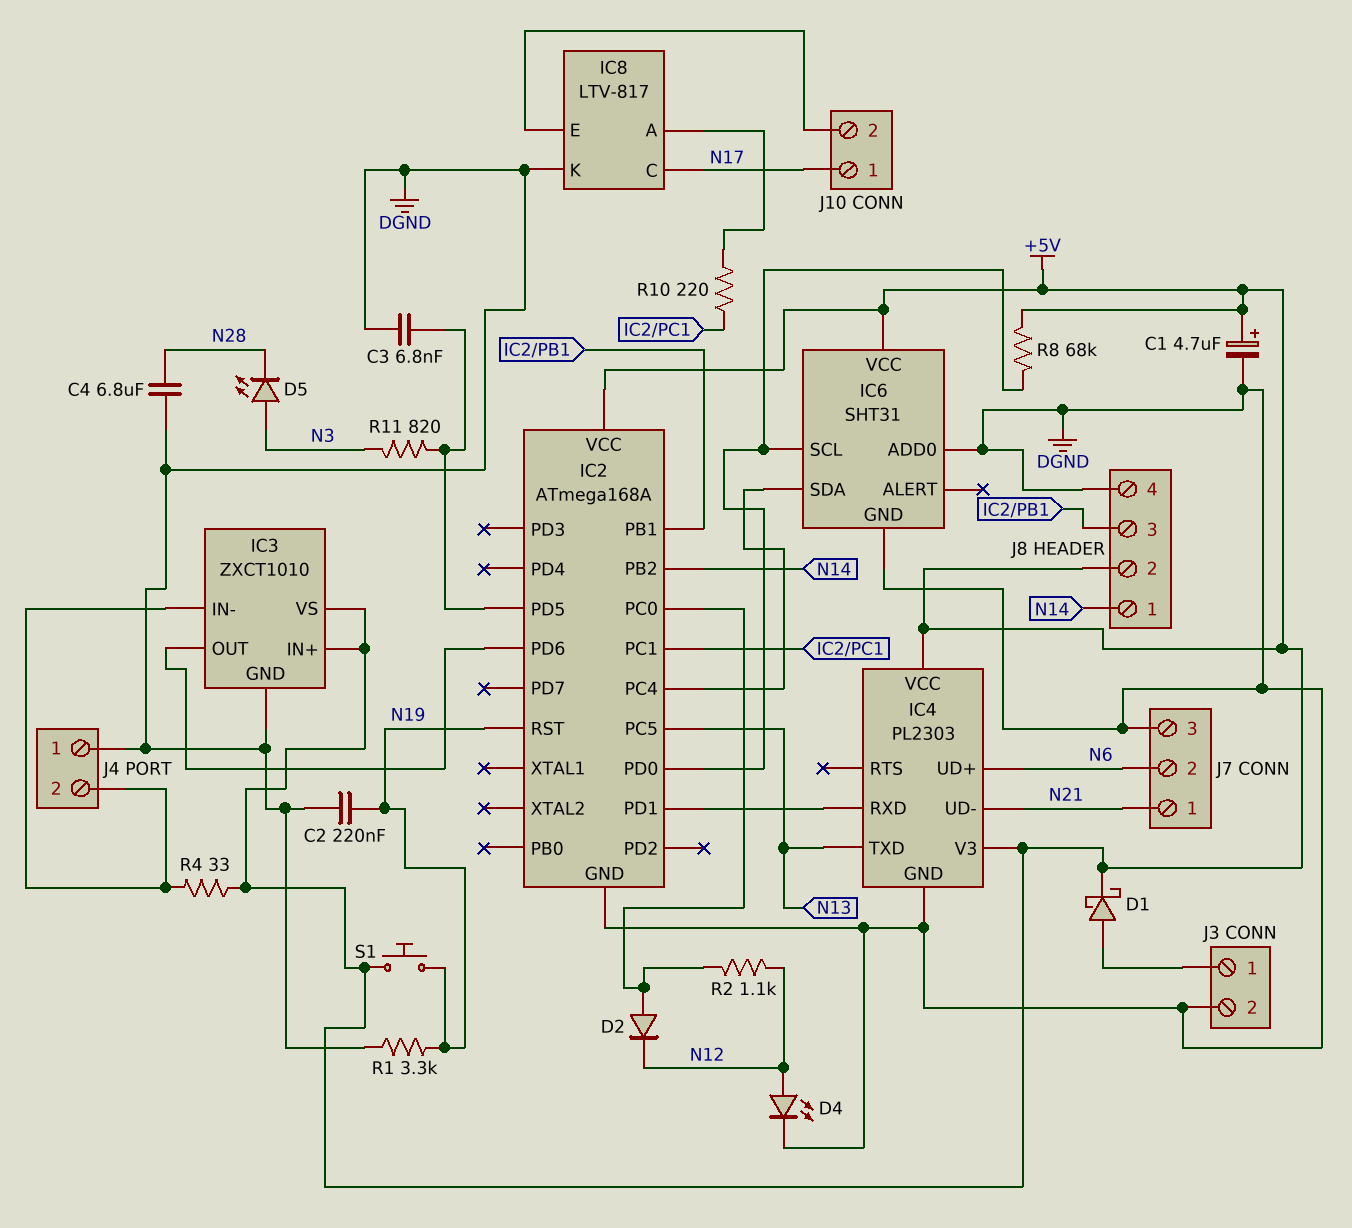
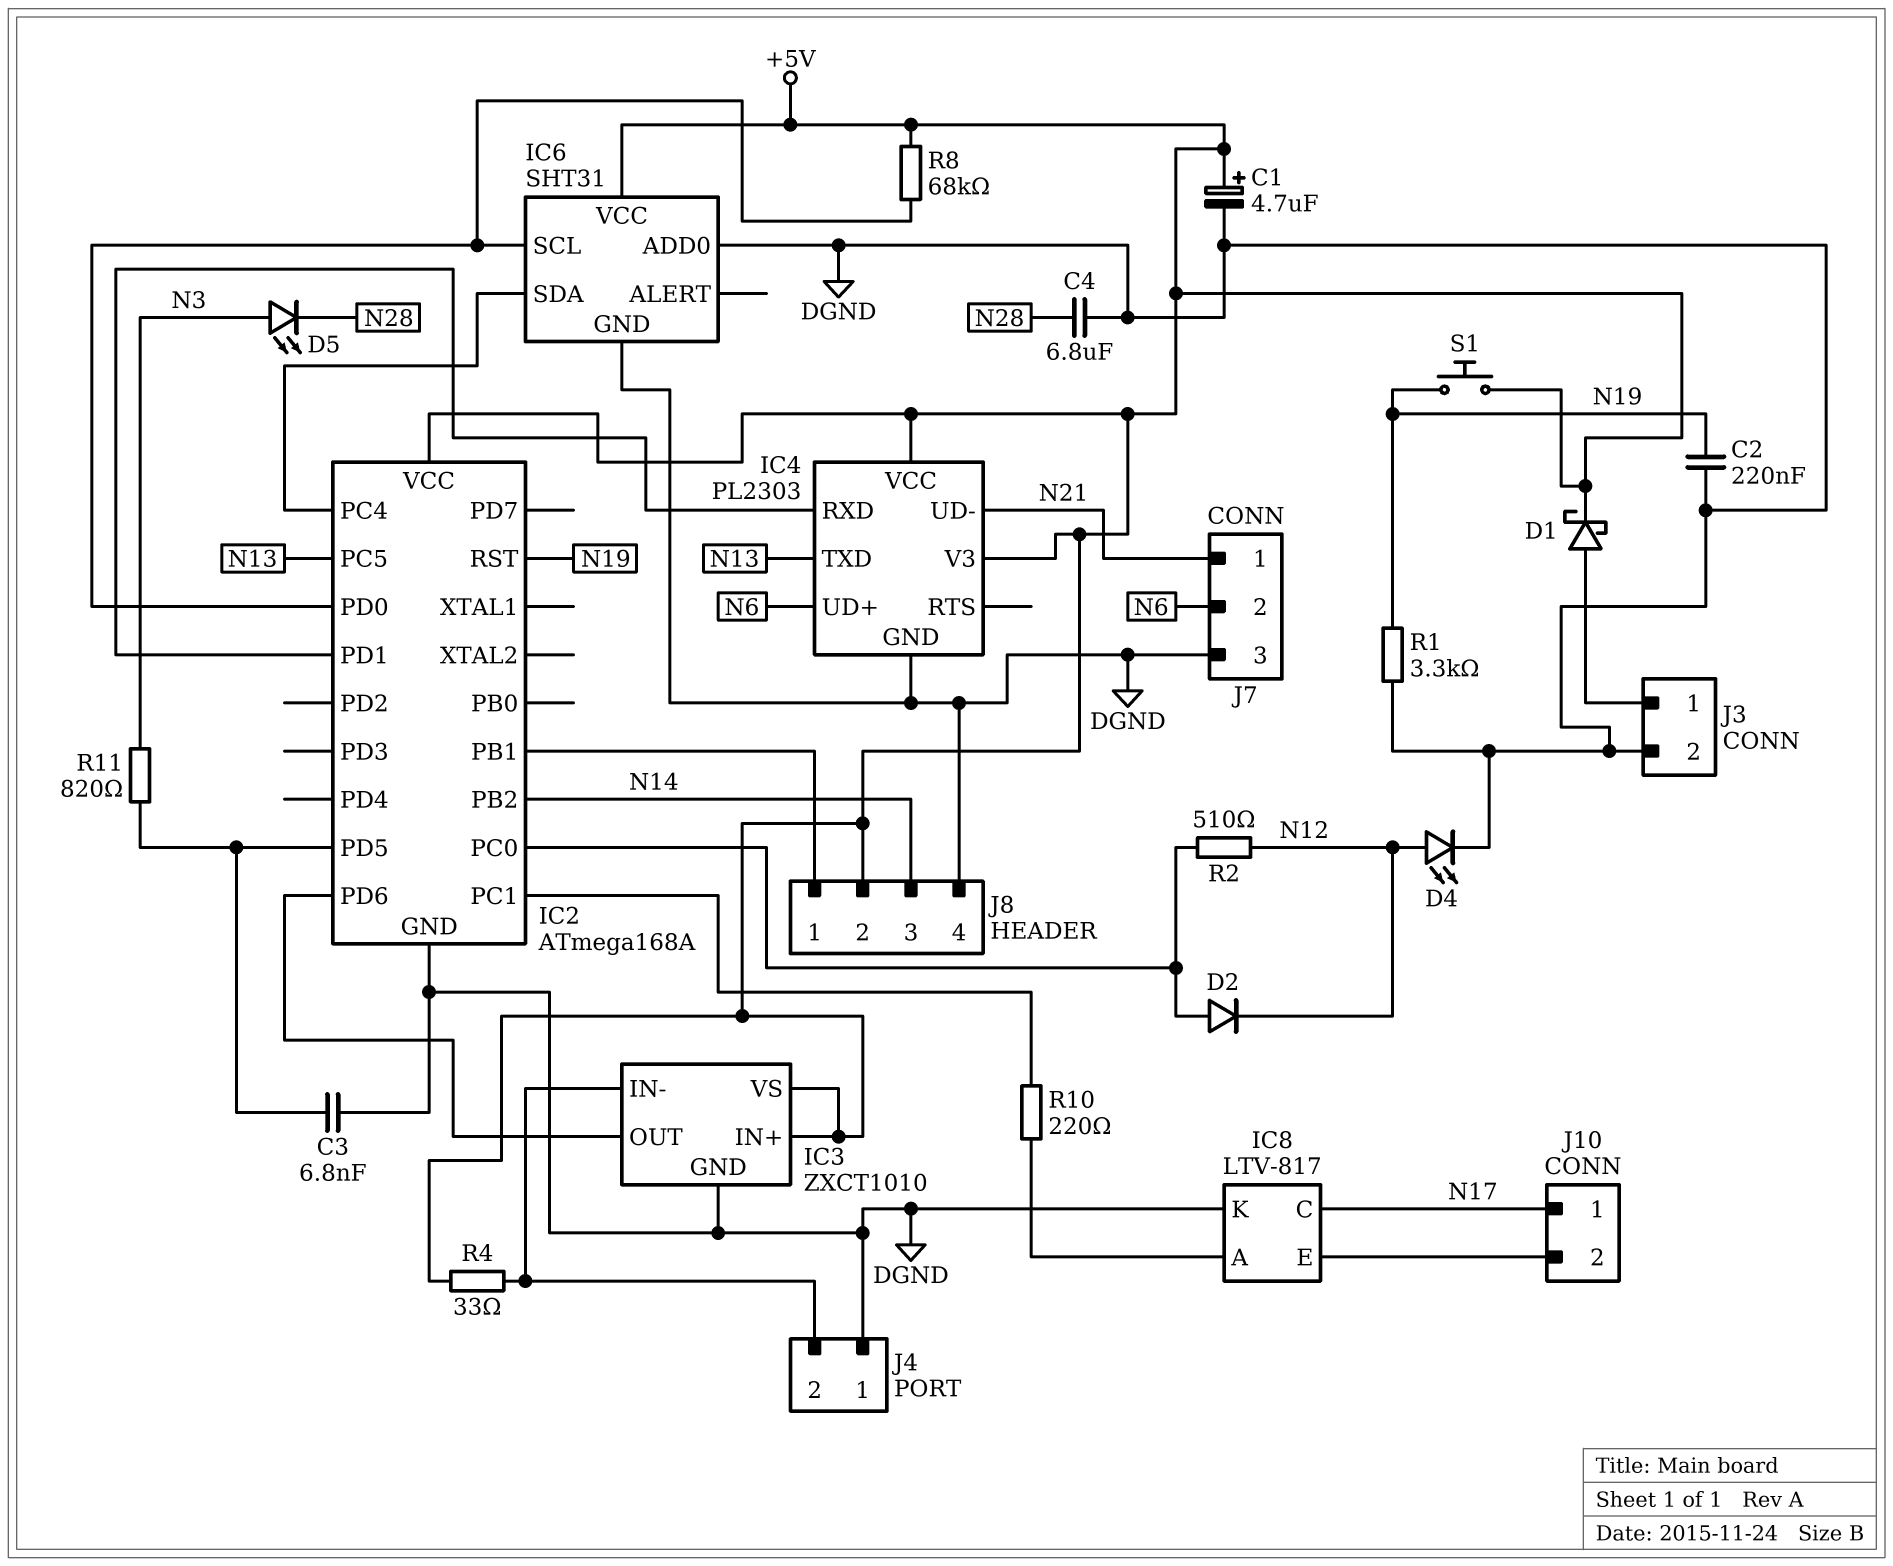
J8 pin 1: N14 -> IC2/PB1
J8 pin 3: IC2/PB1 -> N14
R2: 1.1k (IC2/PC0, N12) -> 510 (IC2/PC0, N12)

